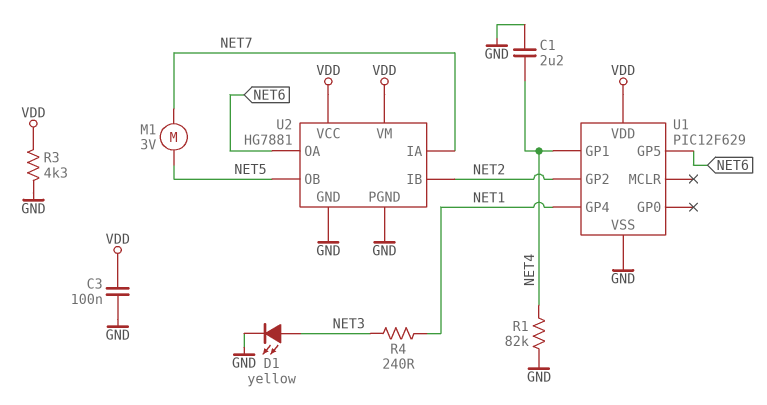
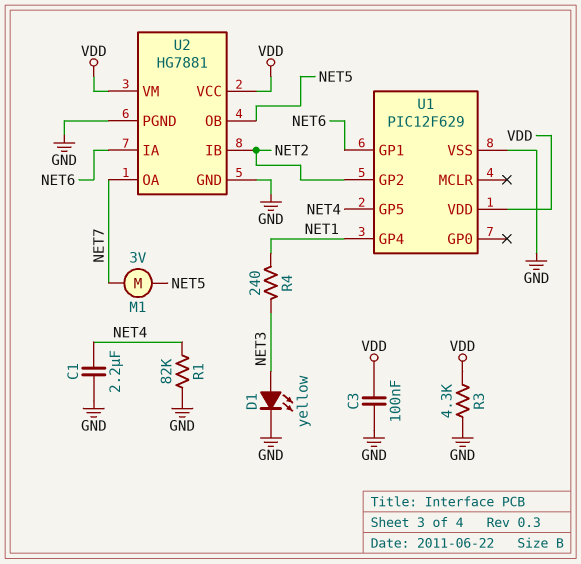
U1 pin GP1: NET4 -> NET6
U1 pin GP5: NET6 -> NET4
U2 pin IA: NET7 -> NET6
U2 pin OA: NET6 -> NET7

